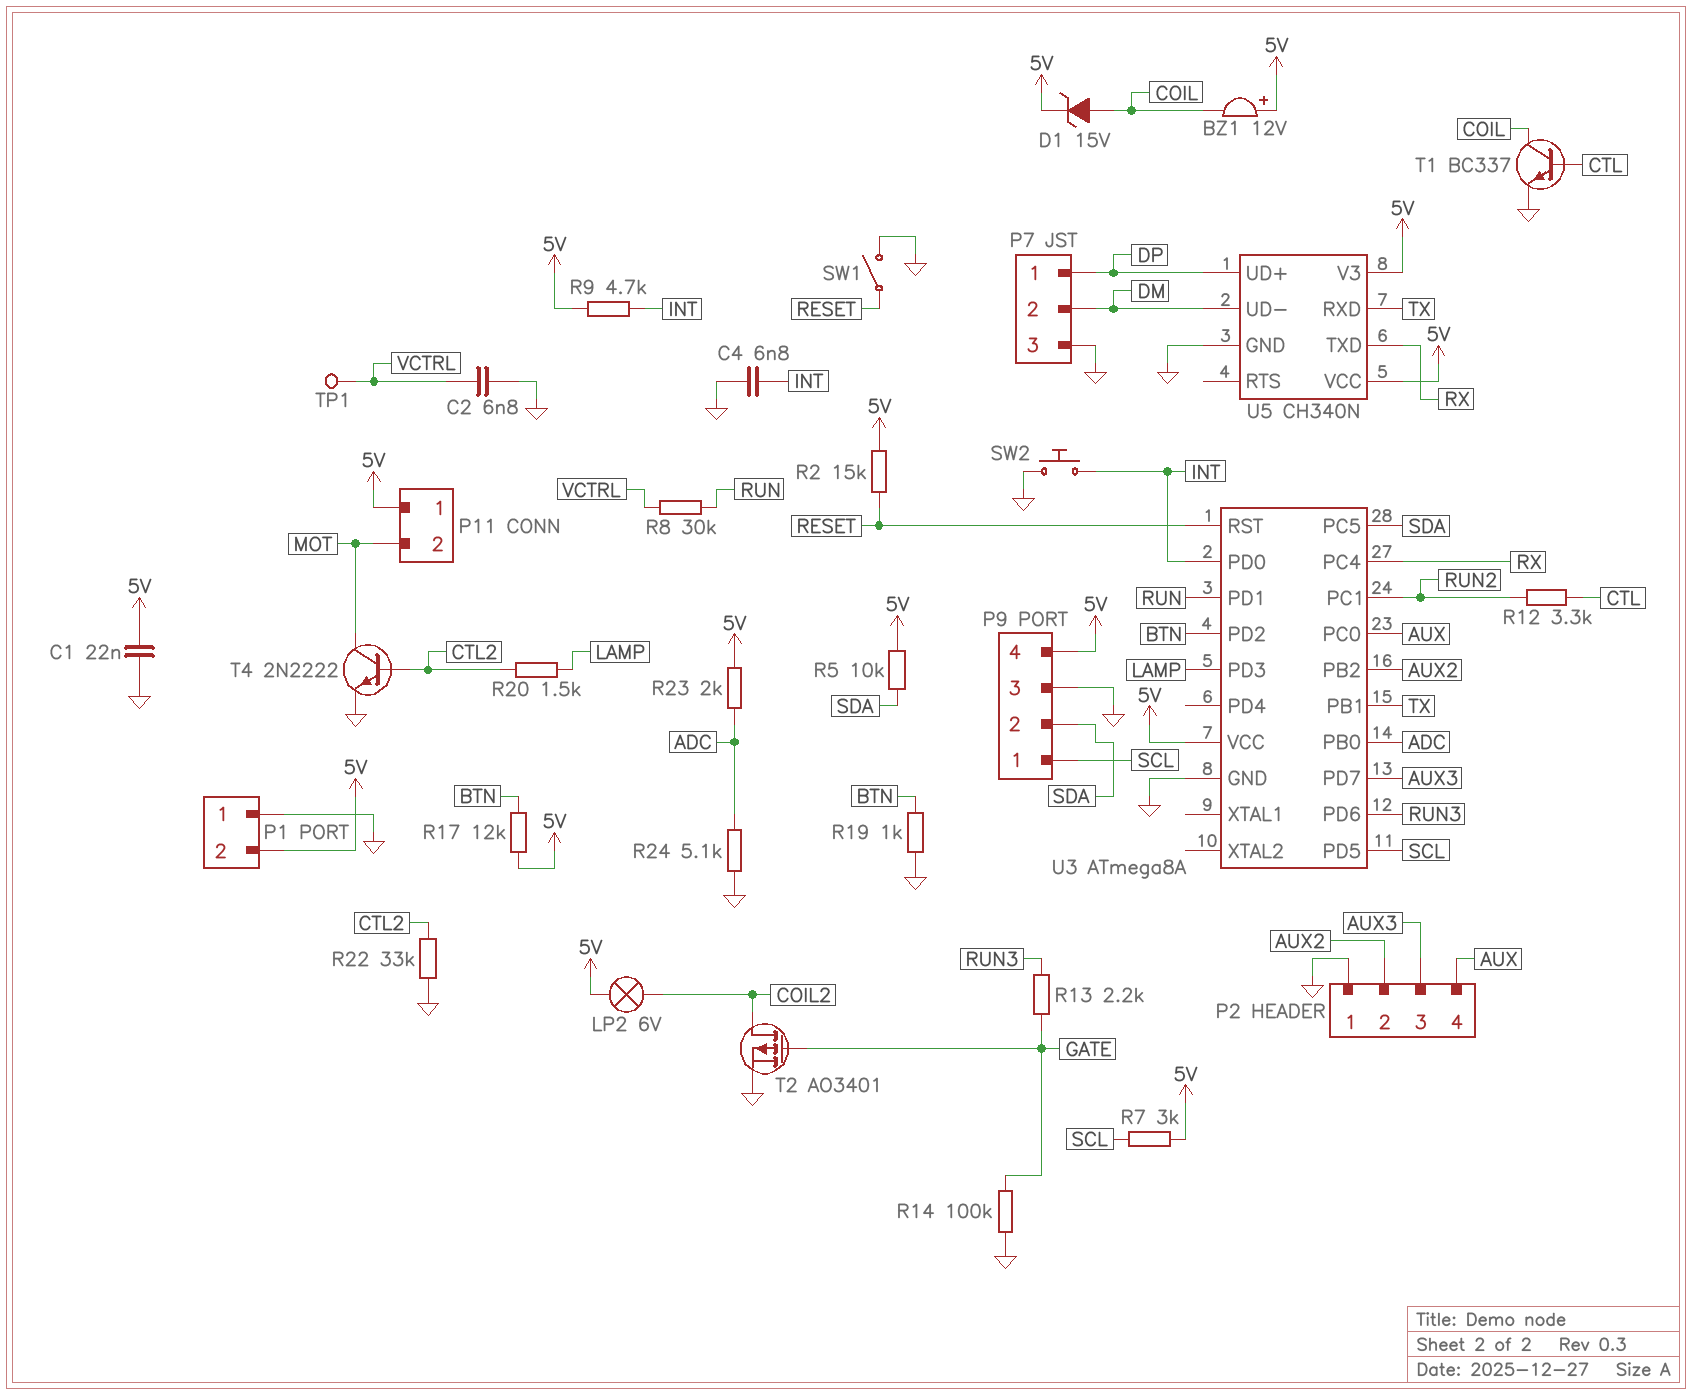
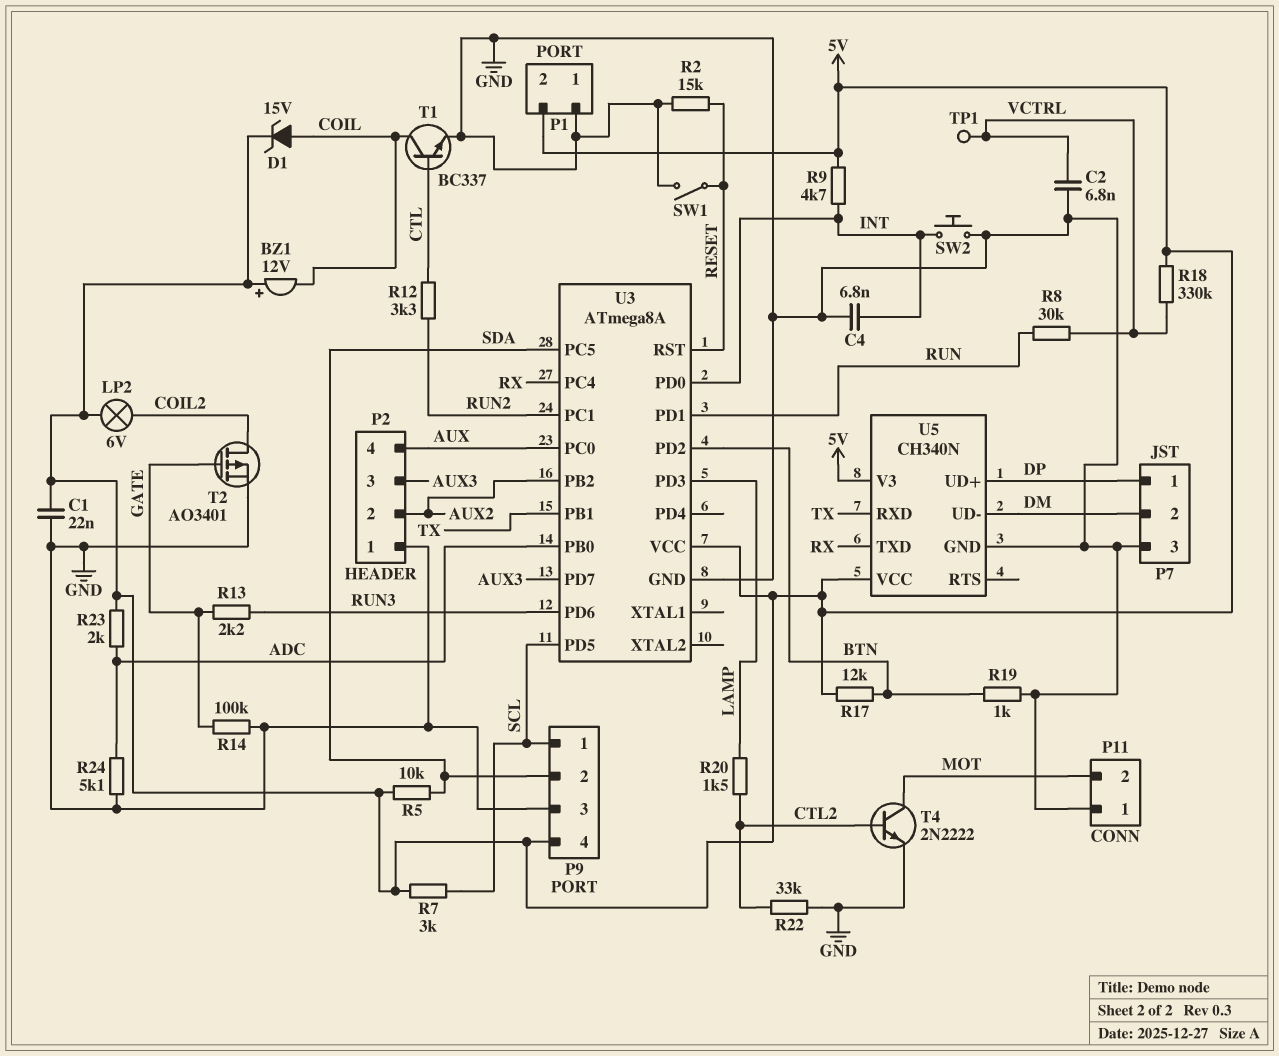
P11 pin 1: 5V -> GND
R2: 15k (5V, RESET) -> 15k (GND, RESET)
R18: none -> 330k (5V, VCTRL)

